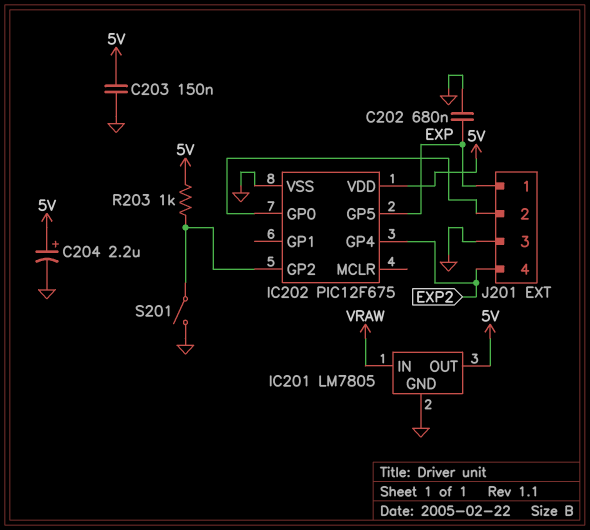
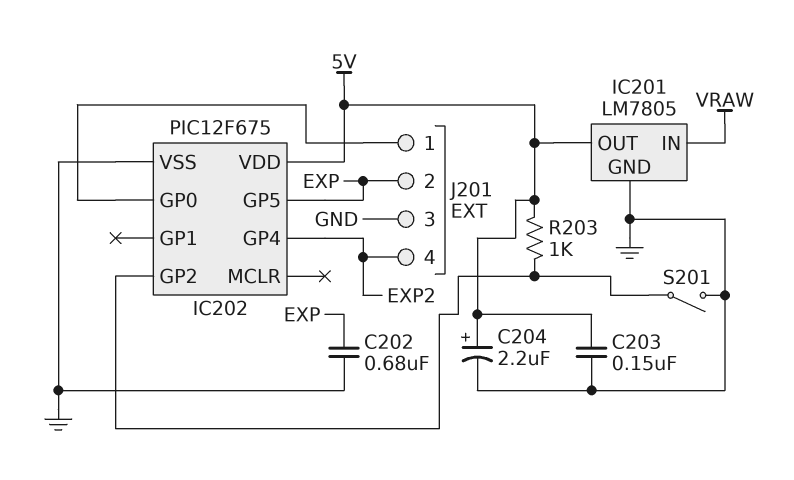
J201 pin 1: EXP -> IC202/GP0
J201 pin 2: IC202/GP0 -> EXP

